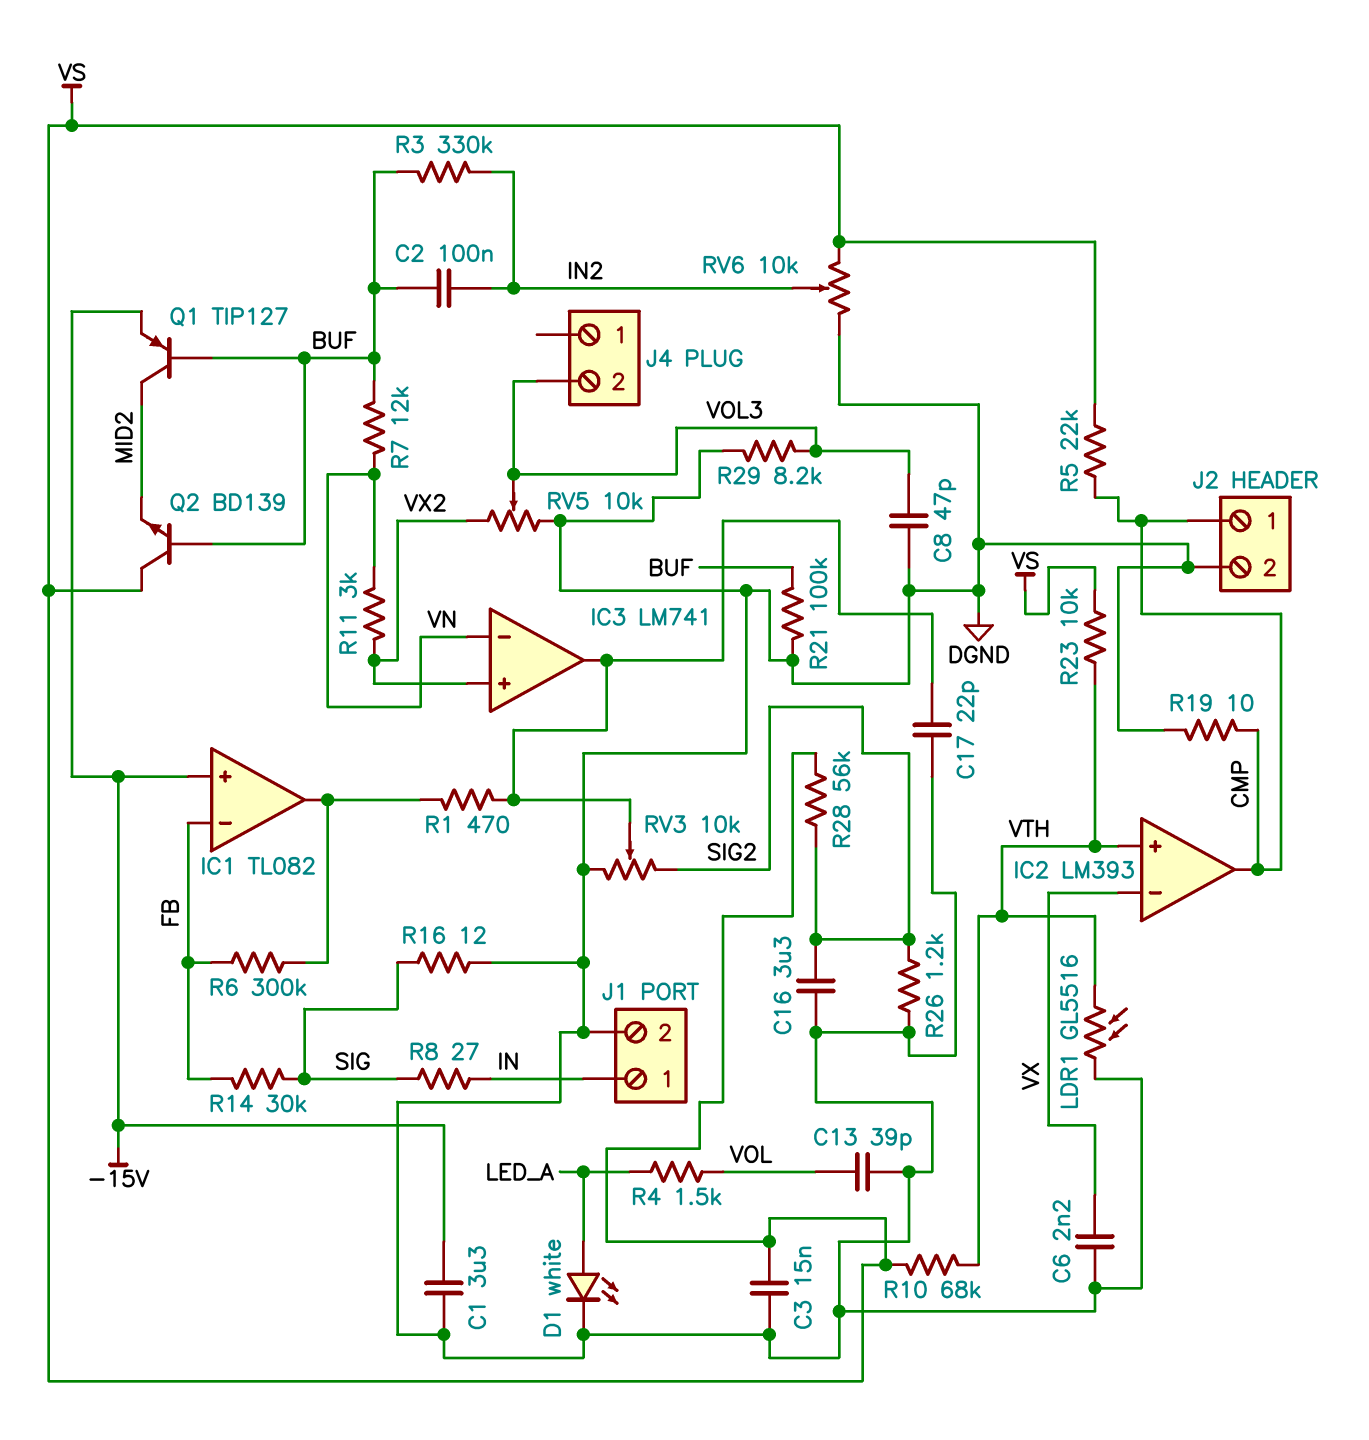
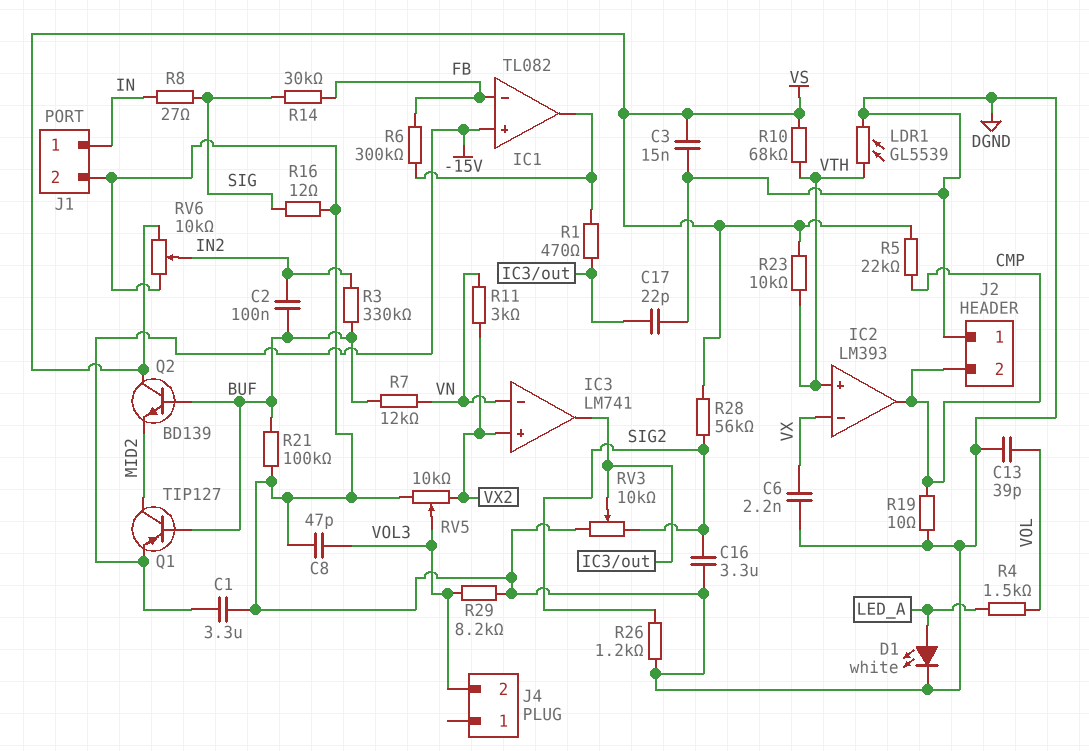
J2 pin 1: CMP -> DGND
J2 pin 2: DGND -> CMP
LDR1: GL5516 (DGND, VTH) -> GL5539 (DGND, VTH)

